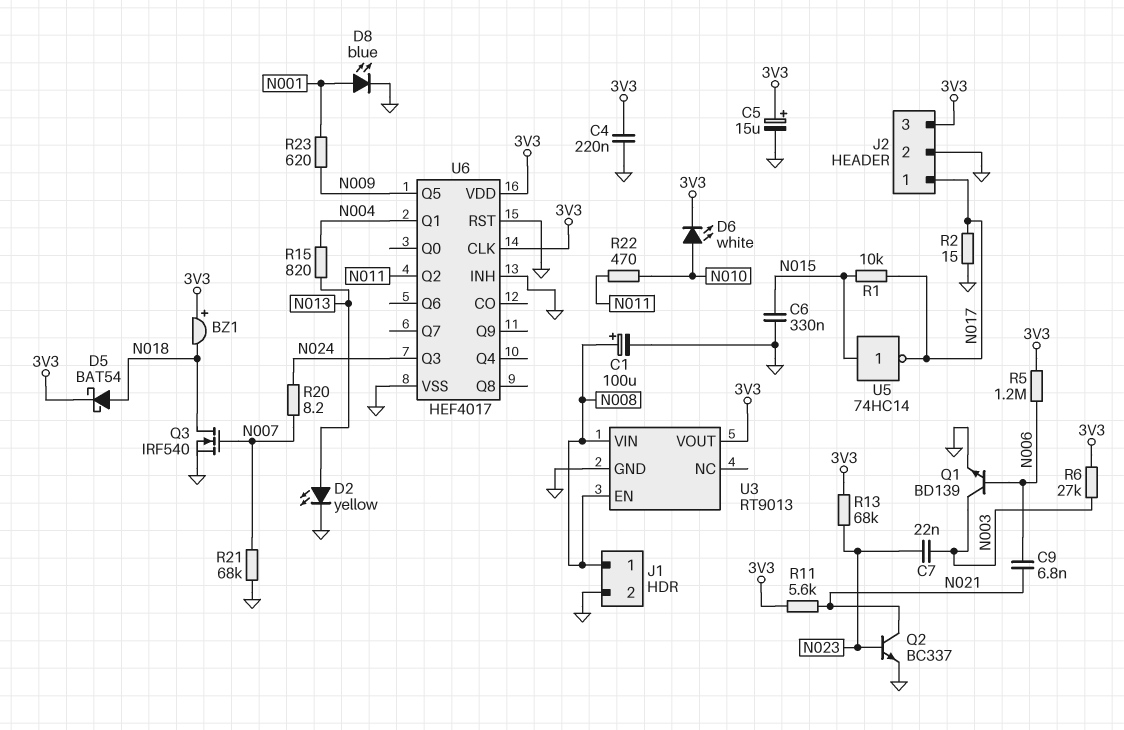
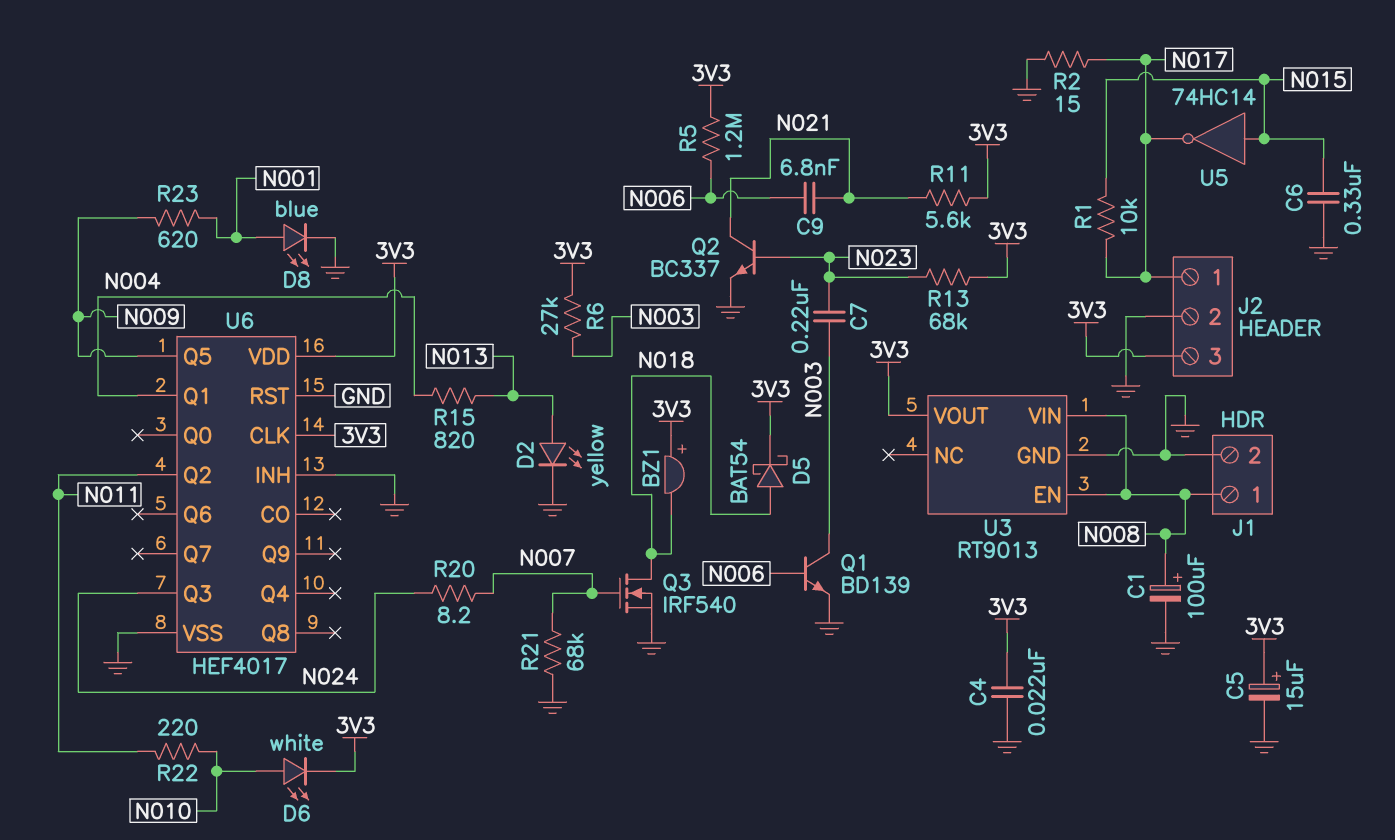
C4: 220nF (3V3, GND) -> 22nF (3V3, GND)
C7: 22nF (N003, N023) -> 220nF (N003, N023)
R22: 470 (N010, N011) -> 220 (N010, N011)

